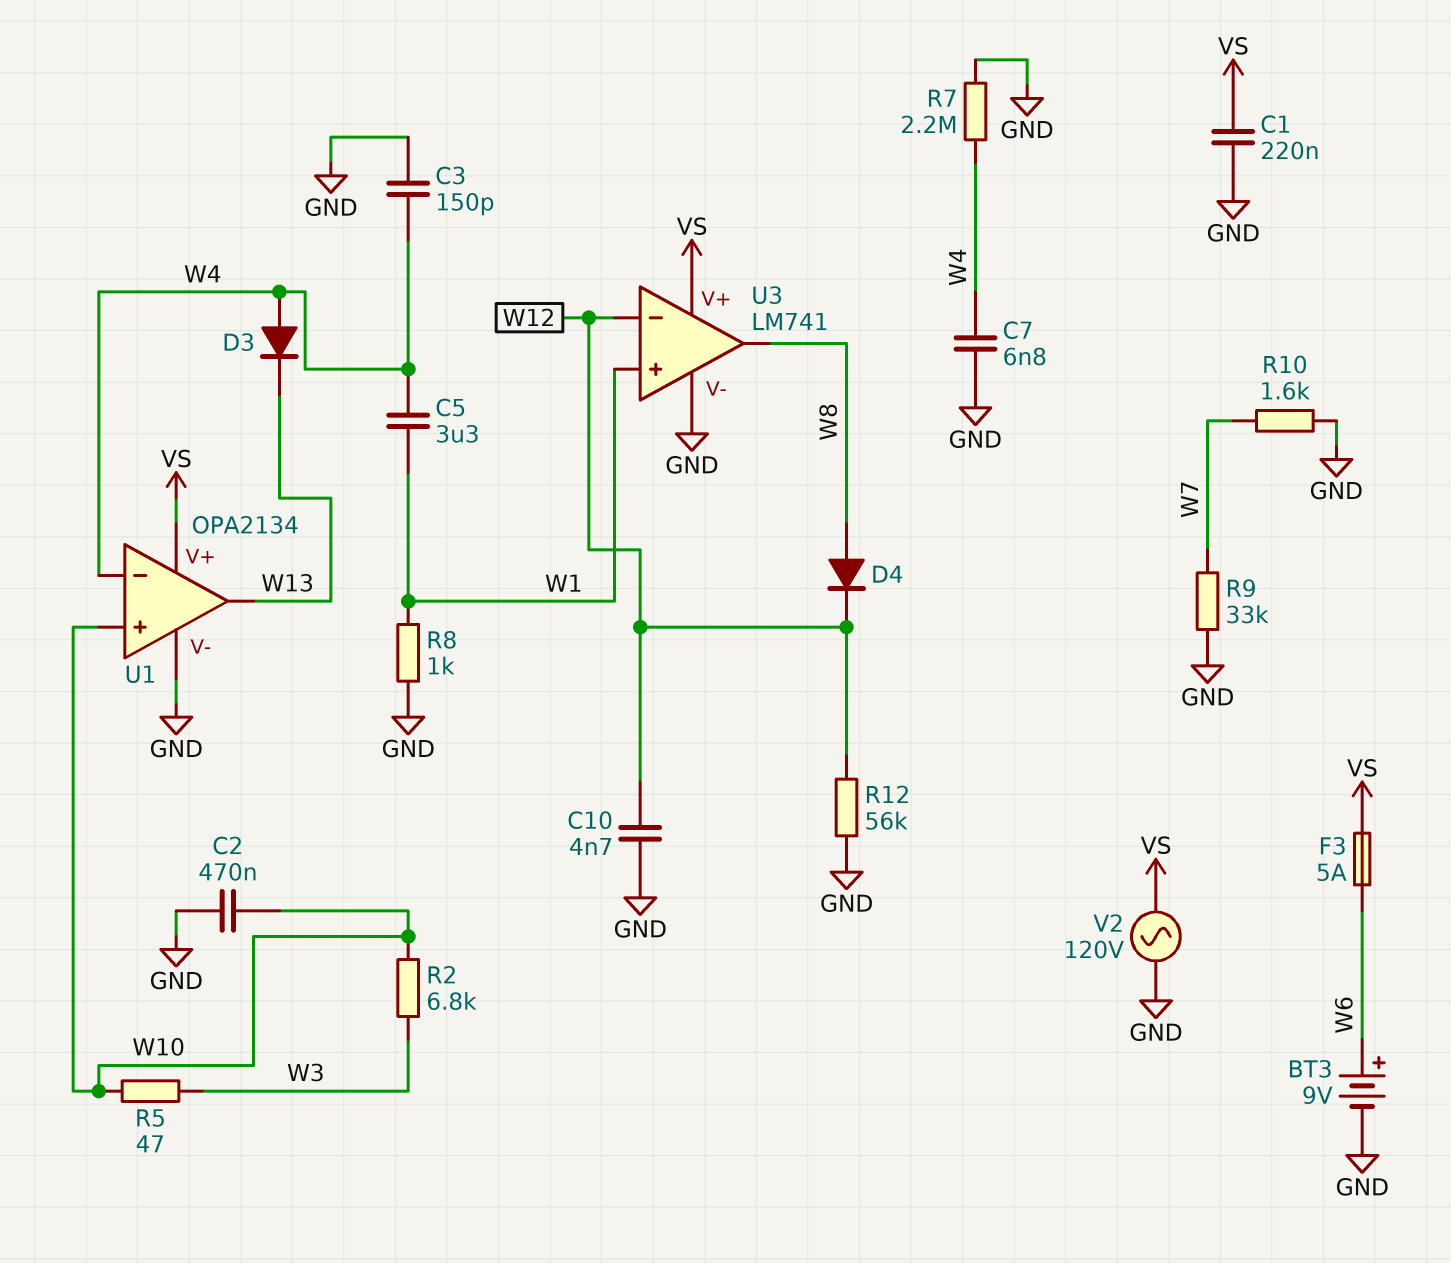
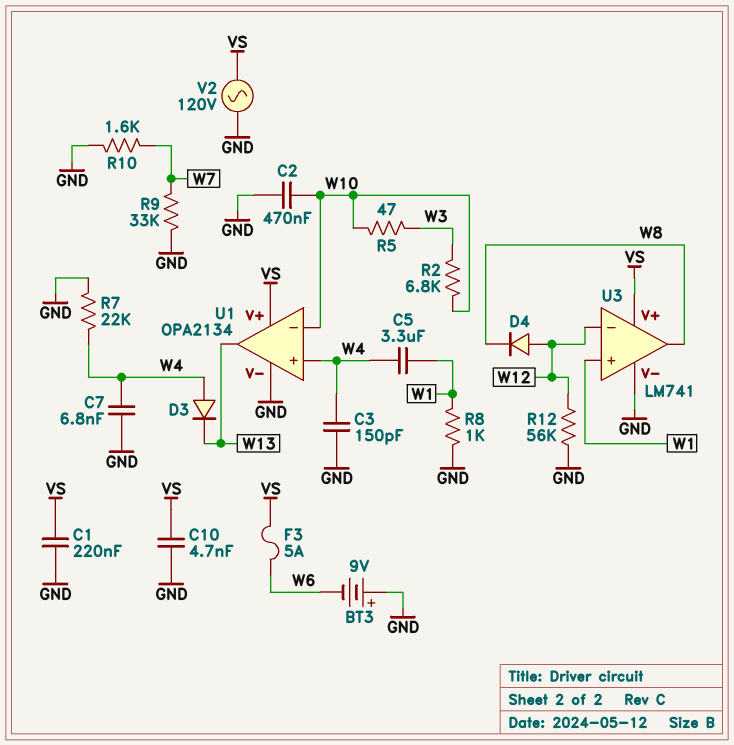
BT3: 9V (plus W6, minus GND) -> 9V (plus GND, minus W6)
C10: 4.7nF (GND, W12) -> 4.7nF (GND, VS)
D4: diode (A W8, K W12) -> diode (A W12, K W8)
R7: 2.2M (GND, W4) -> 22k (GND, W4)
U1 pin in+: W10 -> W4
U1 pin in-: W4 -> W10

